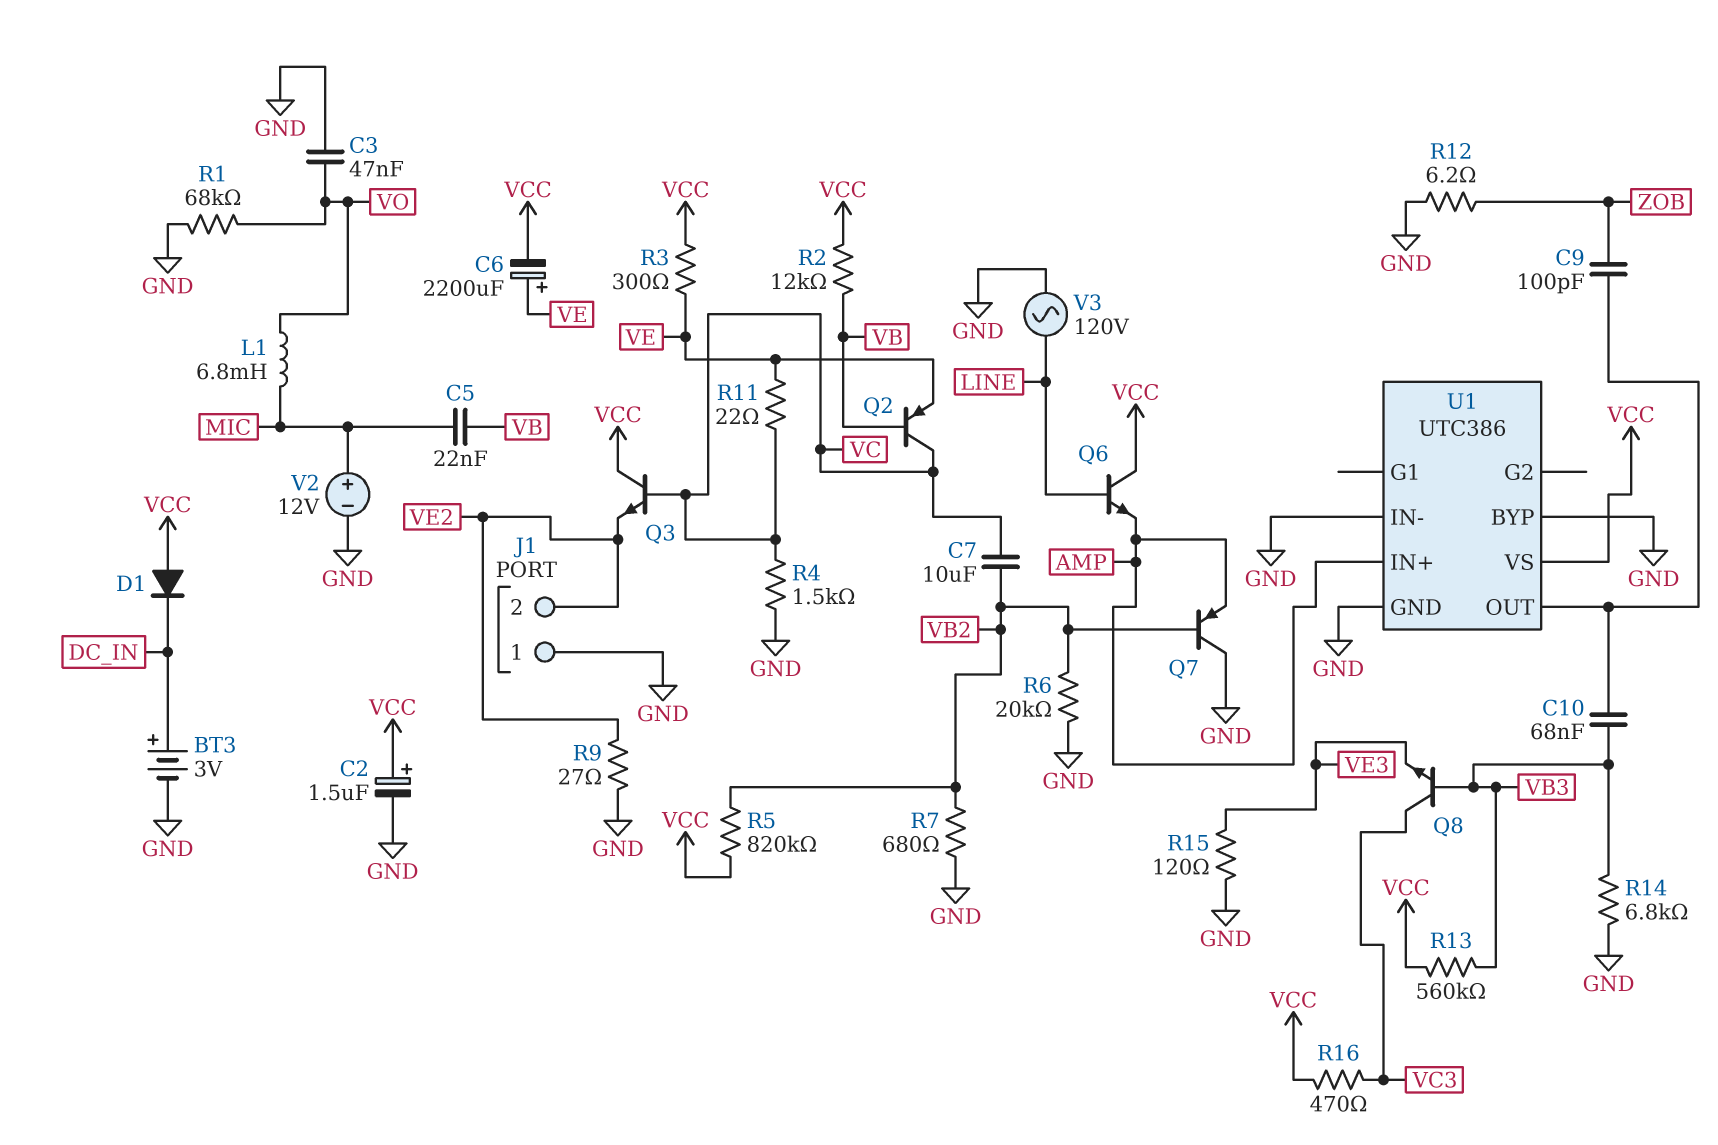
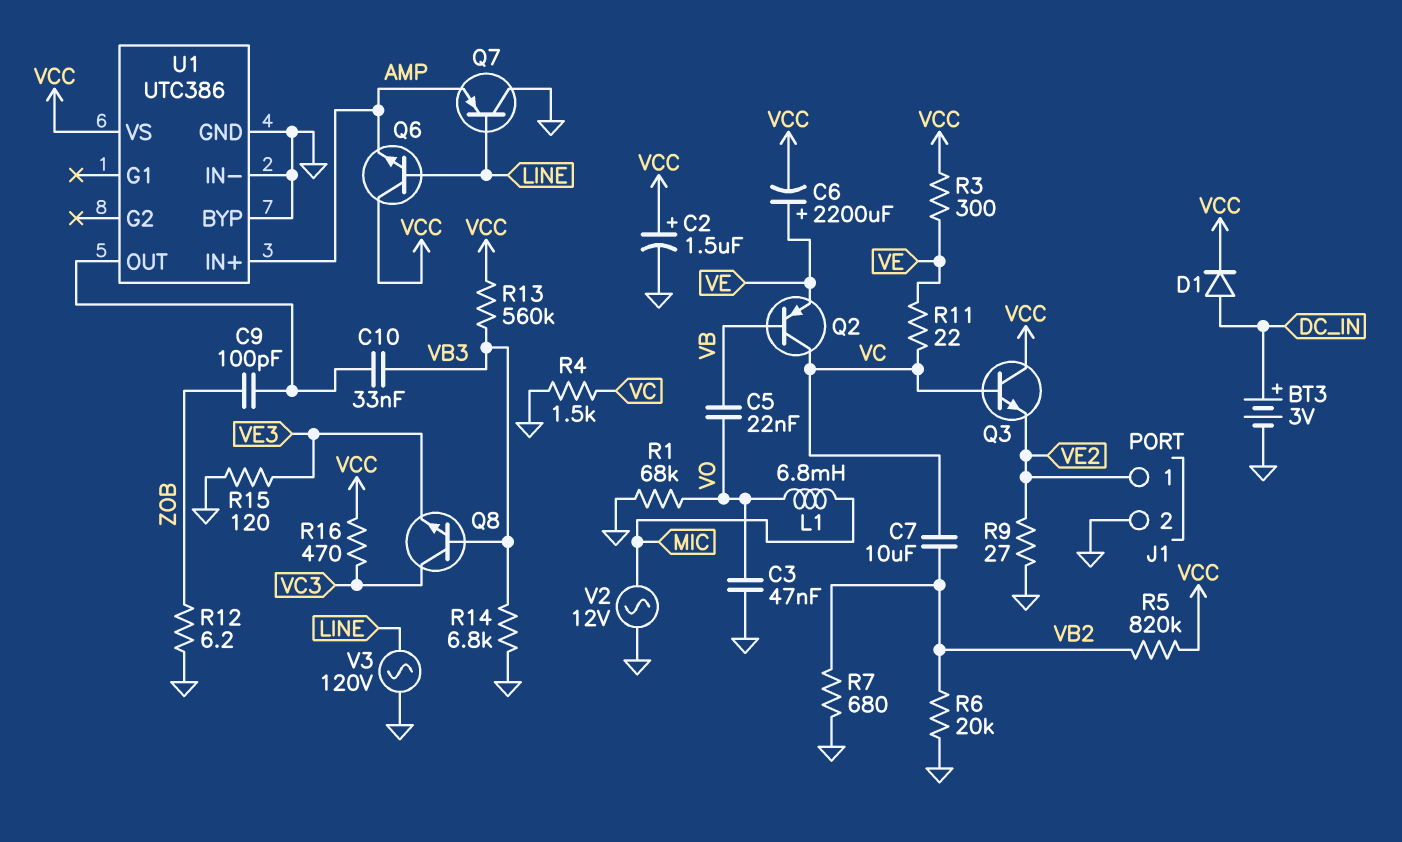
C5: 22nF (MIC, VB) -> 22nF (VB, VO)
C10: 68nF (U1/OUT, VB3) -> 33nF (U1/OUT, VB3)
D1: diode (A VCC, K DC_IN) -> diode (A DC_IN, K VCC)
J1 pin 1: GND -> VE2
J1 pin 2: VE2 -> GND
Q7: PNP (B VB2, C GND, E AMP) -> PNP (B LINE, C GND, E AMP)
R2: 12k (VB, VCC) -> none
V2: 12V (plus MIC, minus GND) -> AC 12V (GND, MIC)

